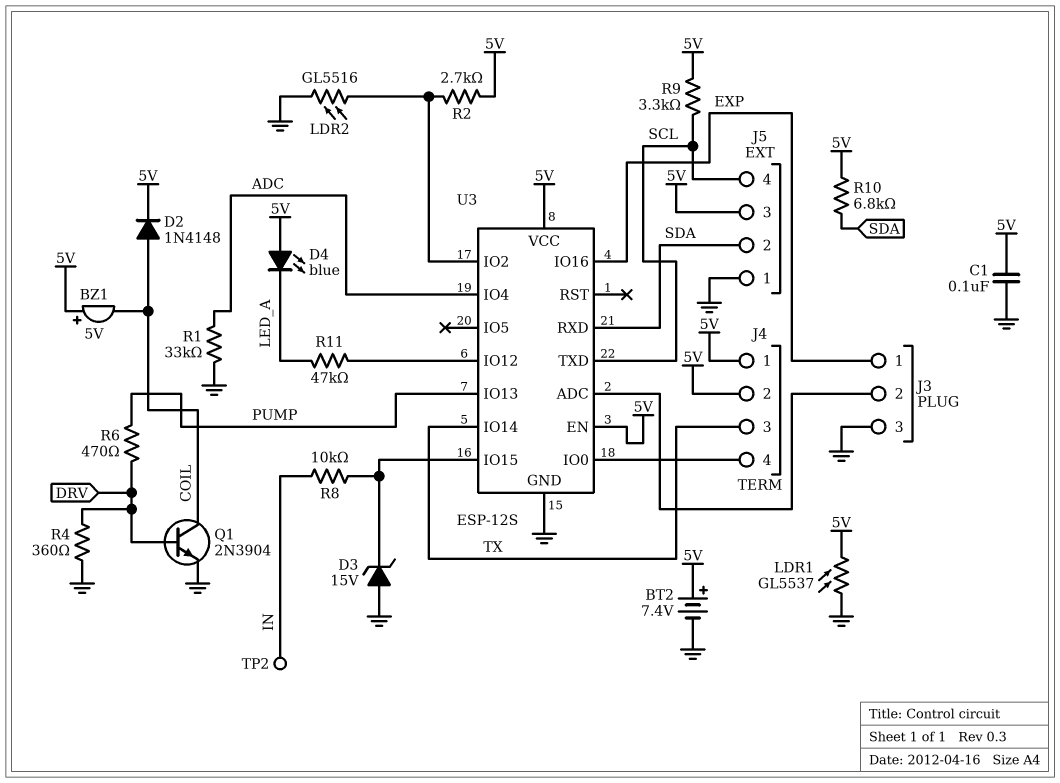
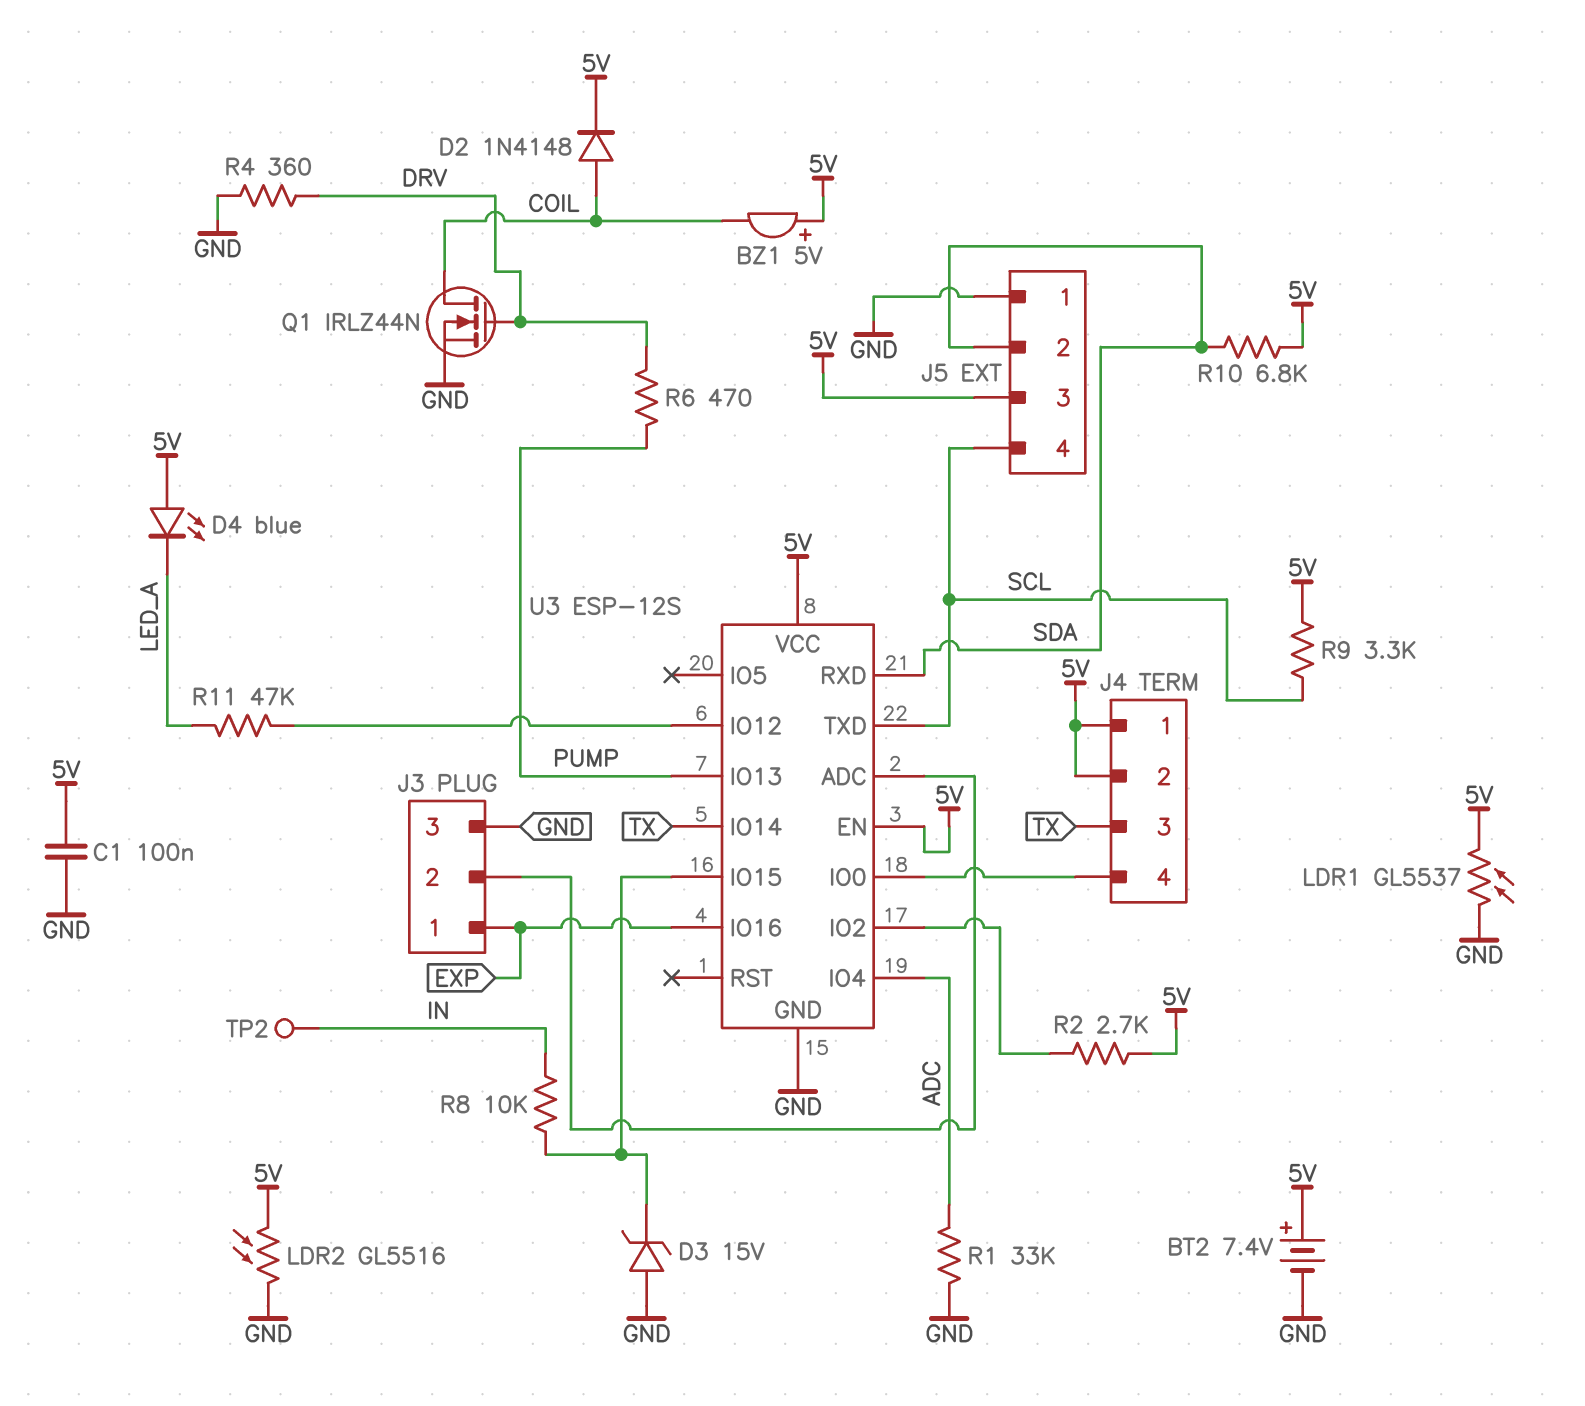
LDR2: GL5516 (GND, U3/IO2) -> GL5516 (5V, GND)
Q1: NPN 2N3904 (B DRV, C COIL, E GND) -> NMOS IRLZ44N (G DRV, D COIL, S GND)

